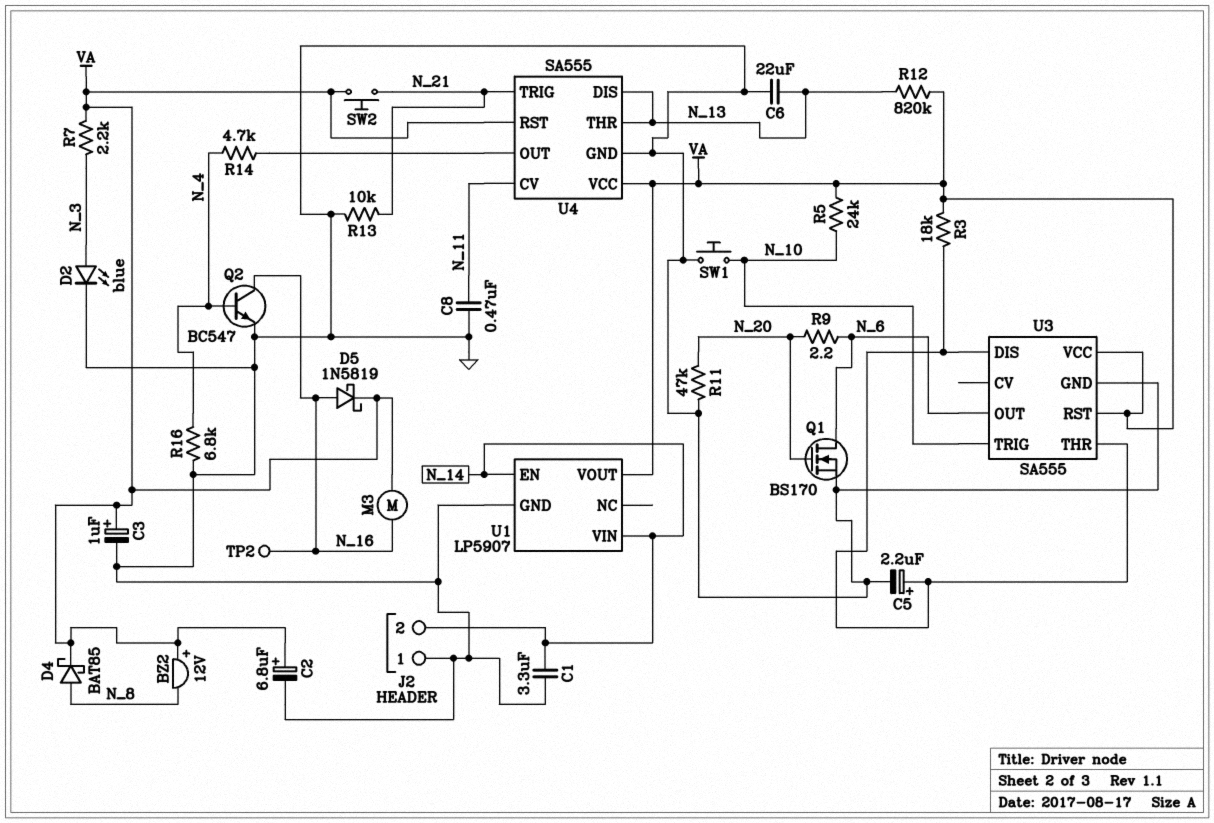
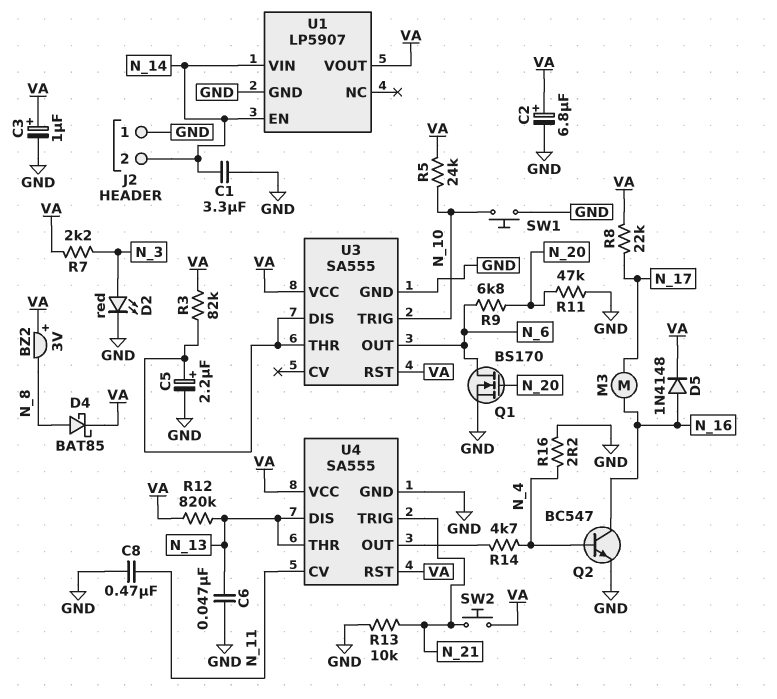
BZ2: buzzer 12V (plus VA, minus N_8) -> buzzer 3V (plus VA, minus N_8)
C6: 22uF (GND, N_13) -> 47nF (GND, N_13)
D2: LED blue (A N_3, K GND) -> LED red (A N_3, K GND)
D5: schottky 1N5819 (A N_16, K VA) -> diode 1N4148 (A N_16, K VA)
M3: motor (N_16, VA) -> motor (N_16, N_17)
R3: 18k (U3/DIS, VA) -> 82k (U3/DIS, VA)
R8: none -> 22k (N_17, VA)
R9: 2.2 (N_6, N_20) -> 6.8k (N_6, N_20)
R16: 6.8k (GND, N_4) -> 2.2 (GND, N_4)
TP2: test point (N_16) -> none

